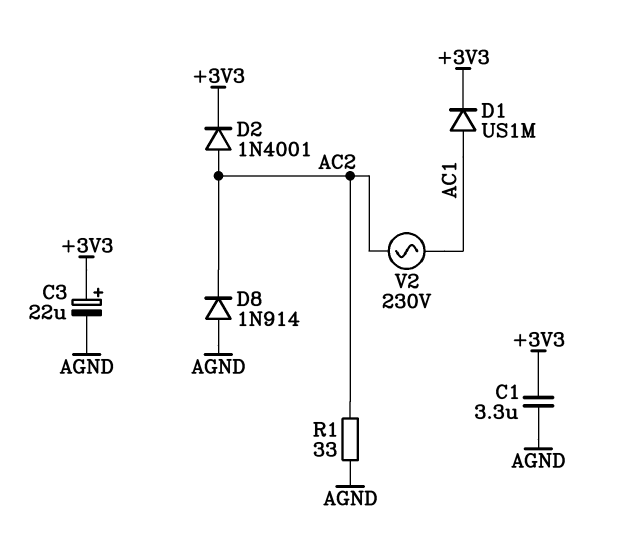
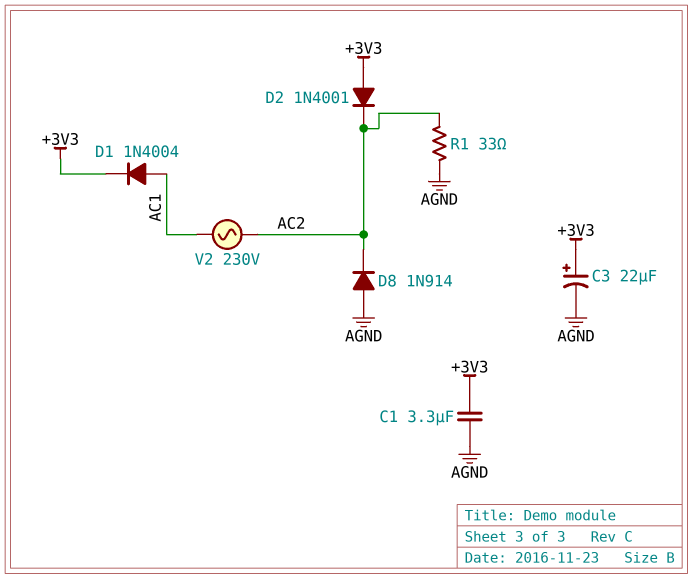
D1: diode US1M (A AC1, K +3V3) -> diode 1N4004 (A AC1, K +3V3)
D2: diode 1N4001 (A AC2, K +3V3) -> diode 1N4001 (A +3V3, K AC2)

